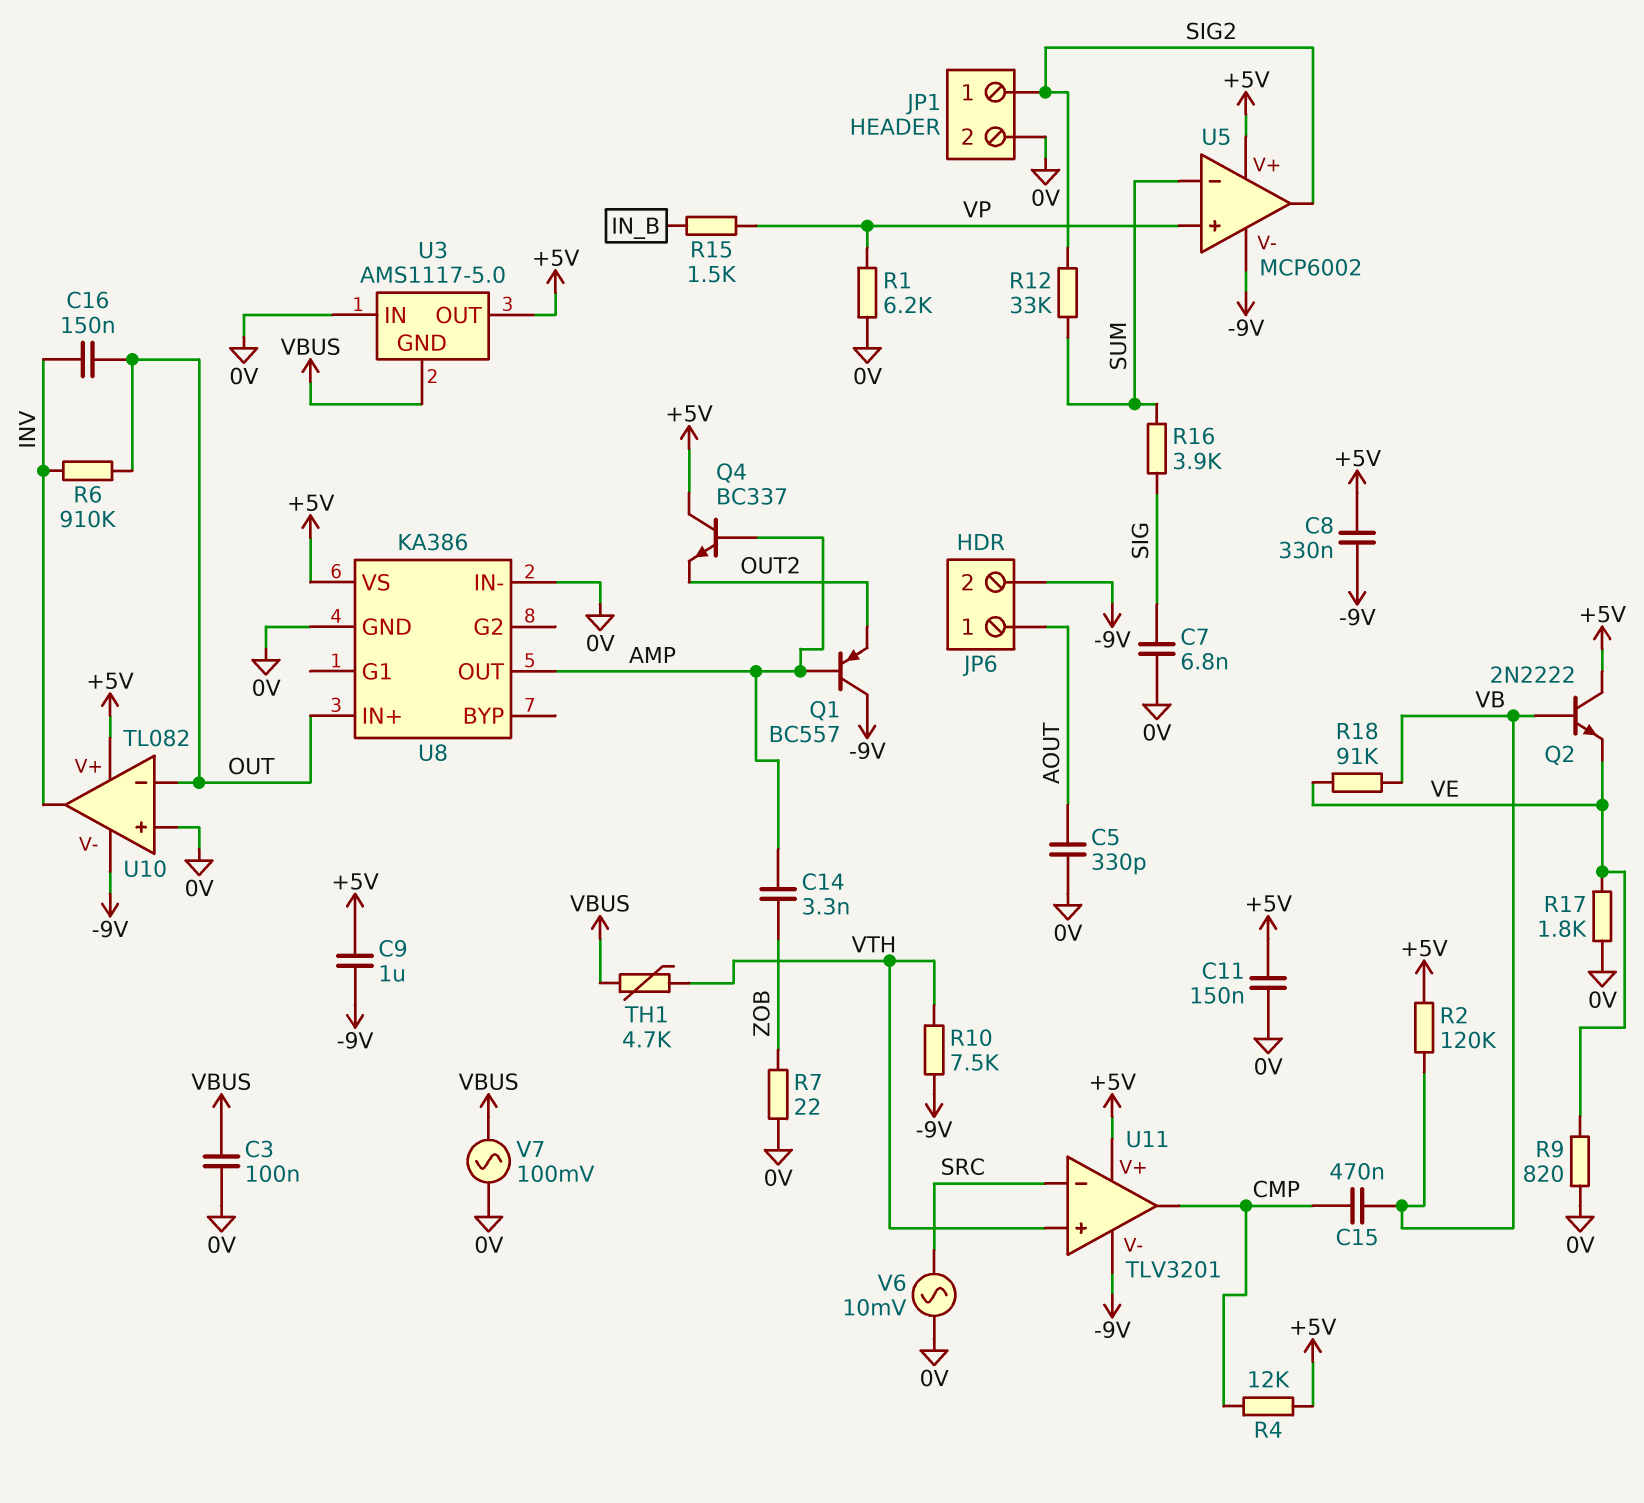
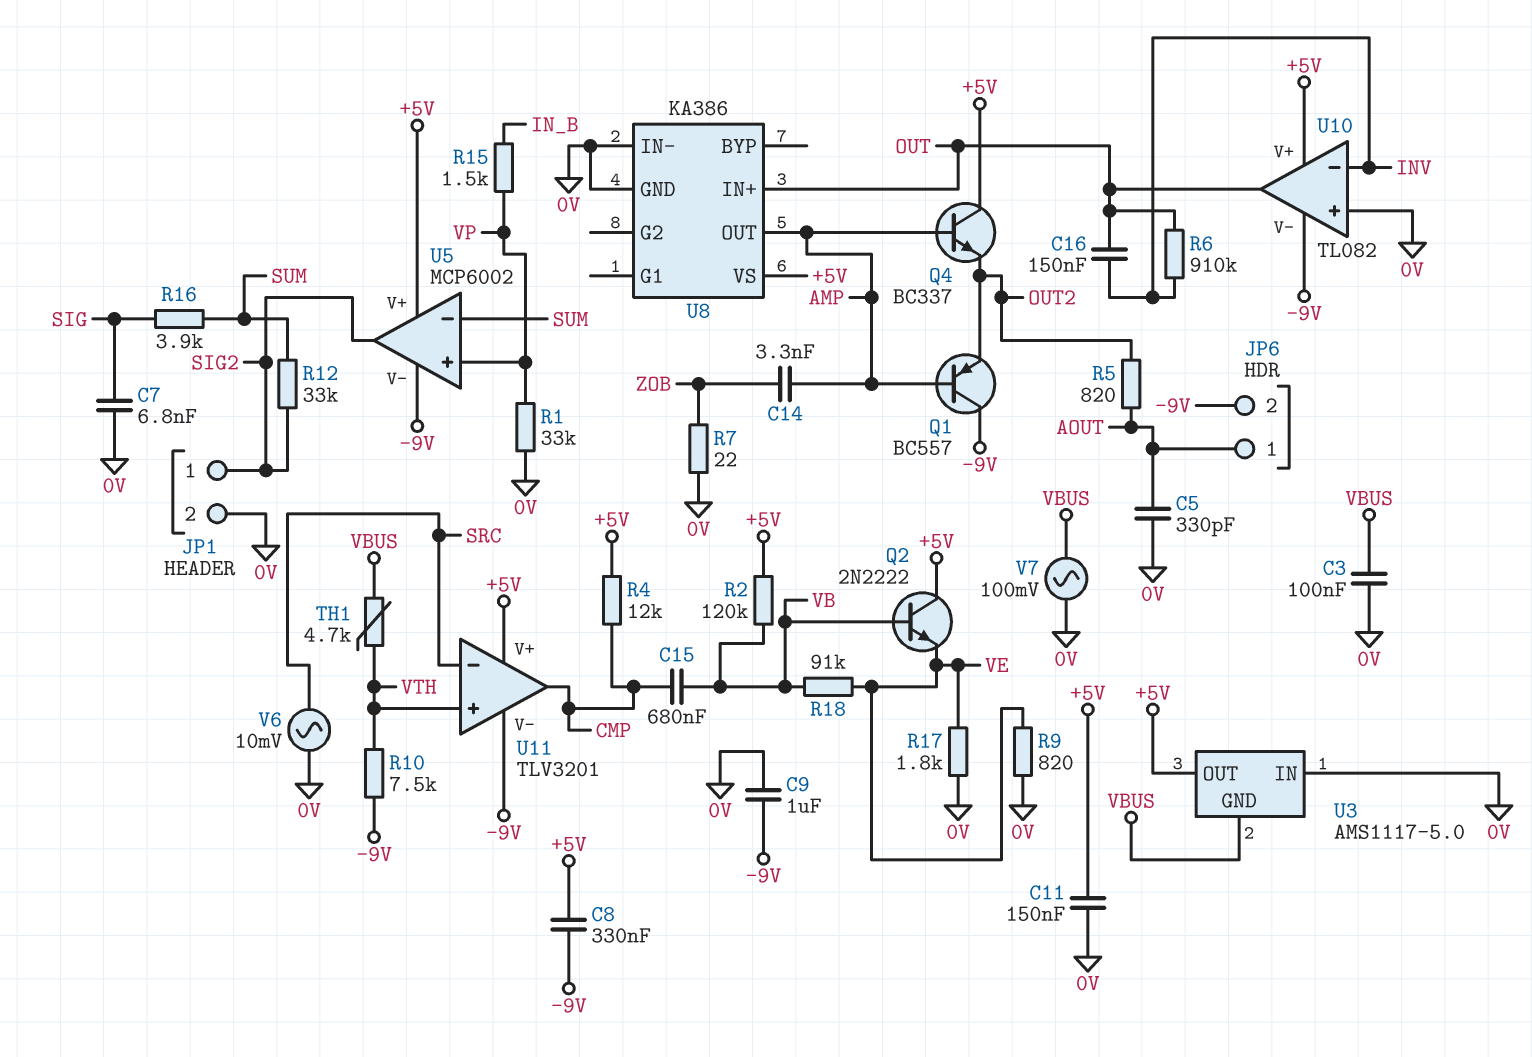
C9: 1uF (+5V, -9V) -> 1uF (-9V, 0V)
C15: 470nF (CMP, VB) -> 680nF (CMP, VB)
R1: 6.2k (0V, VP) -> 33k (0V, VP)
R5: none -> 820 (AOUT, OUT2)
U10 pin in-: OUT -> INV
U10 pin out: INV -> OUT

